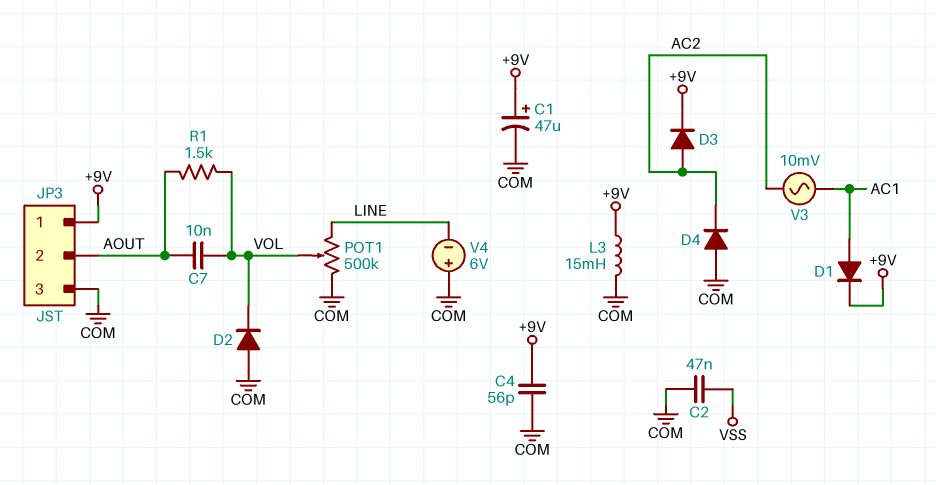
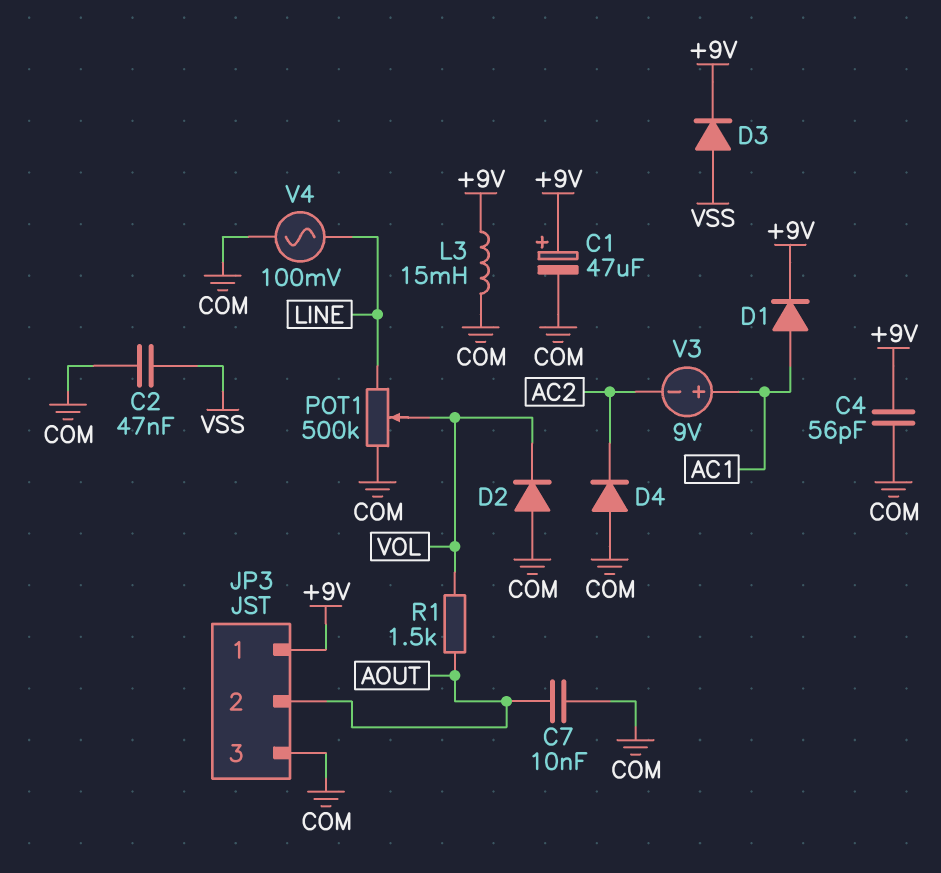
C7: 10nF (AOUT, VOL) -> 10nF (AOUT, COM)
D3: diode (A AC2, K +9V) -> diode (A VSS, K +9V)
V3: AC 10mV (AC1, AC2) -> 9V (plus AC1, minus AC2)
V4: 6V (plus COM, minus LINE) -> AC 100mV (COM, LINE)

